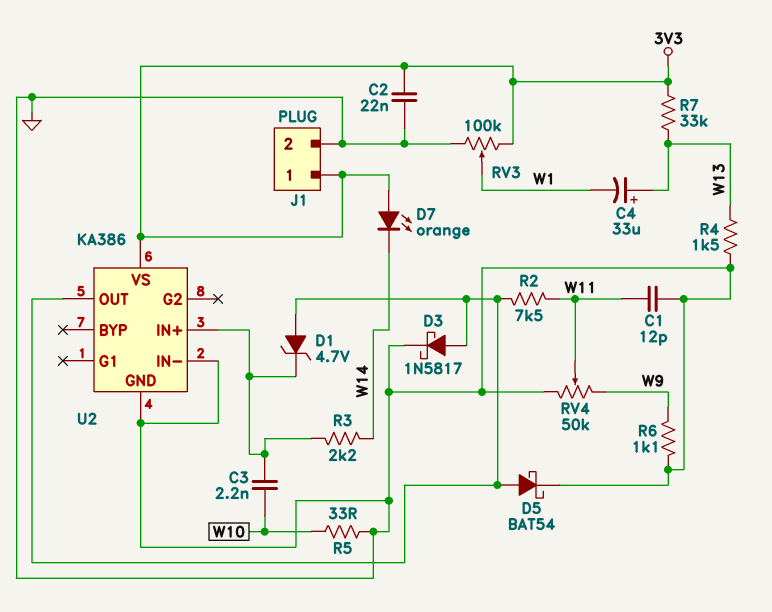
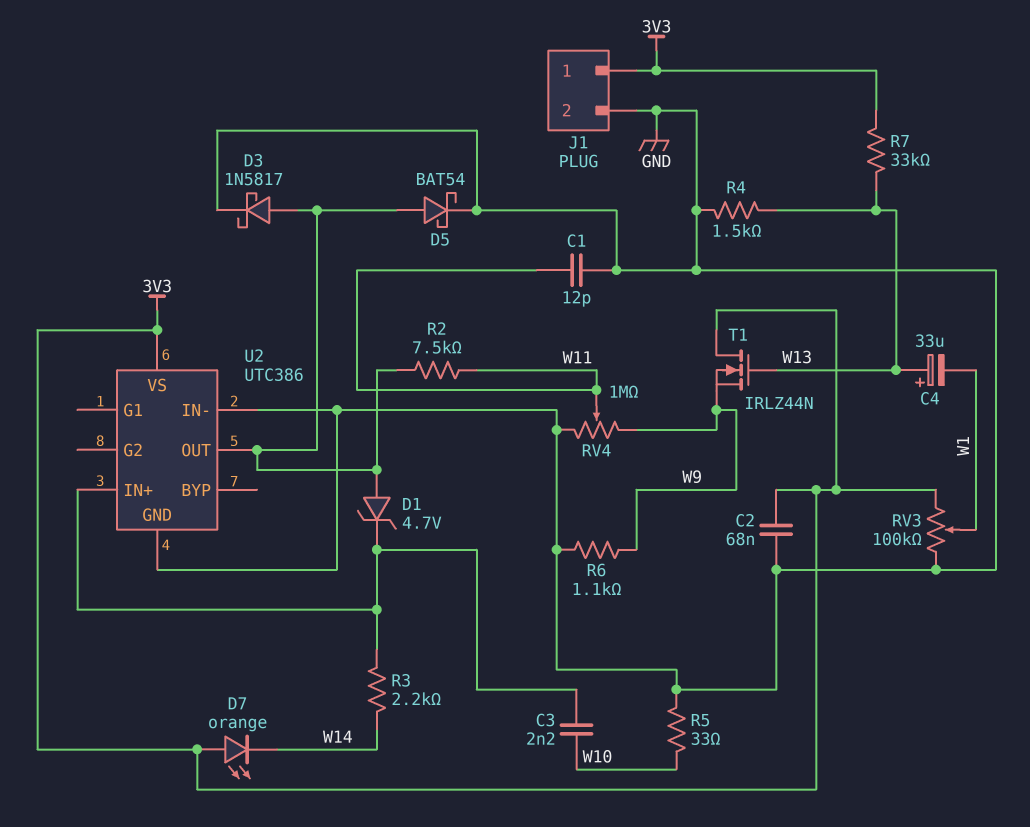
C2: 22nF (3V3, GND) -> 68nF (3V3, GND)
RV4: 50k (GND, W9, wiper W11) -> 1M (GND, W9, wiper W11)
T1: none -> NMOS IRLZ44N (G W13, D 3V3, S W9)
U2: KA386 -> UTC386

